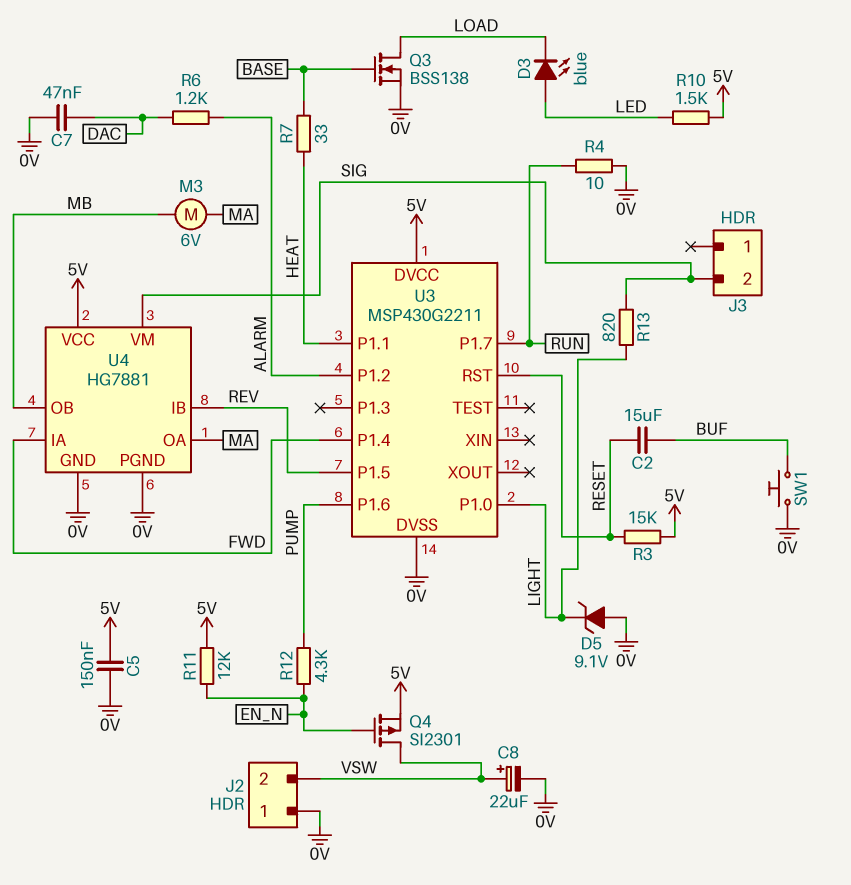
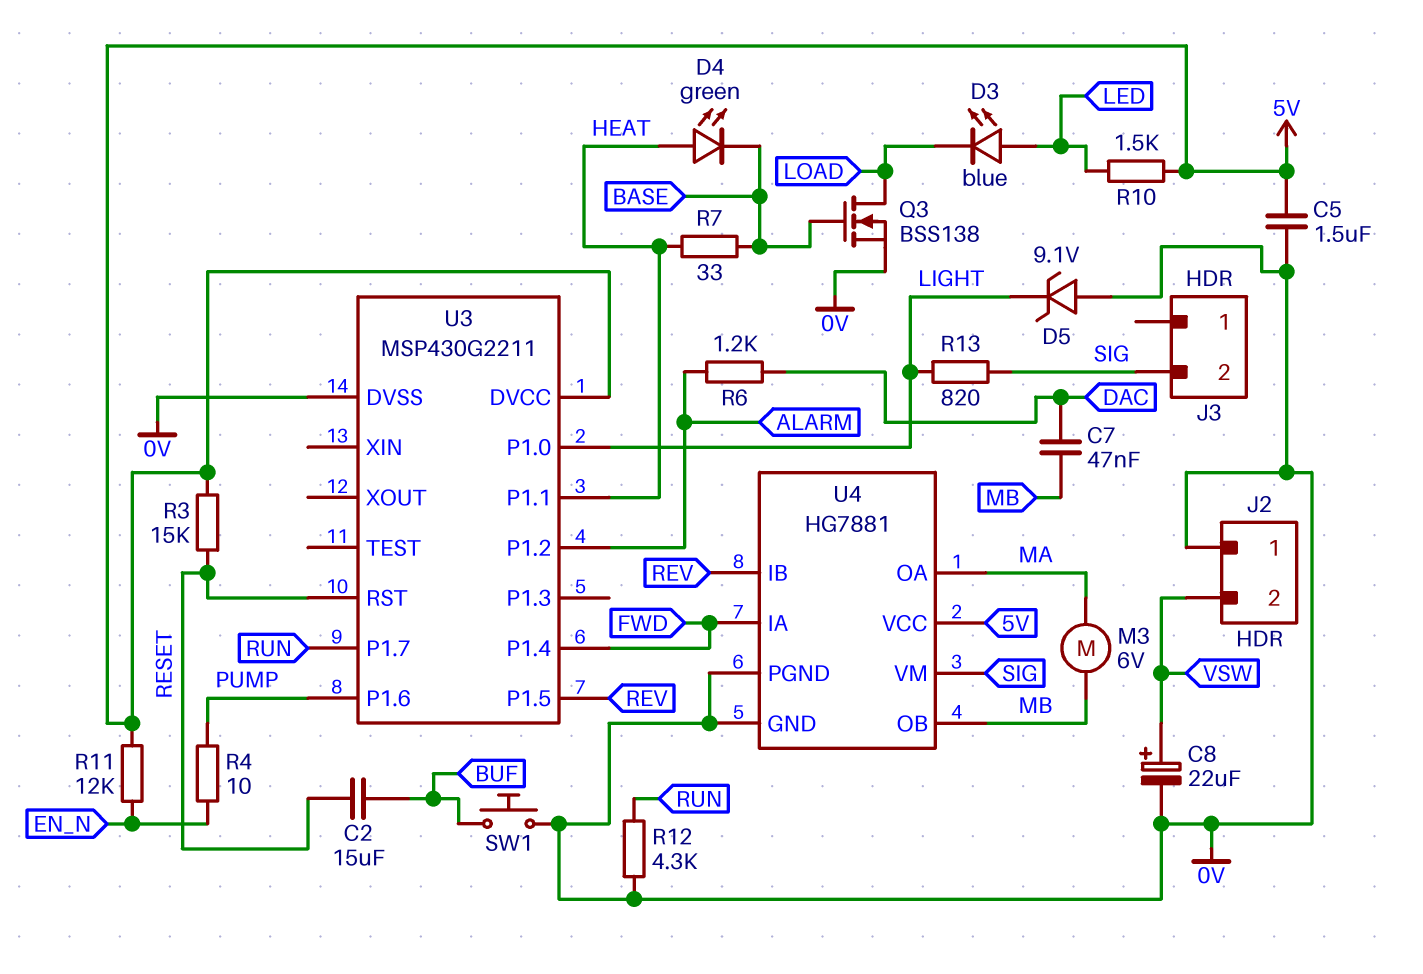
C5: 150nF (0V, 5V) -> 1.5uF (0V, 5V)
C7: 47nF (0V, DAC) -> 47nF (DAC, MB)
D4: none -> LED green (A HEAT, K BASE)
Q4: PMOS SI2301 (G EN_N, D VSW, S 5V) -> none
R4: 10 (0V, RUN) -> 10 (EN_N, PUMP)
R12: 4.3k (EN_N, PUMP) -> 4.3k (0V, RUN)

